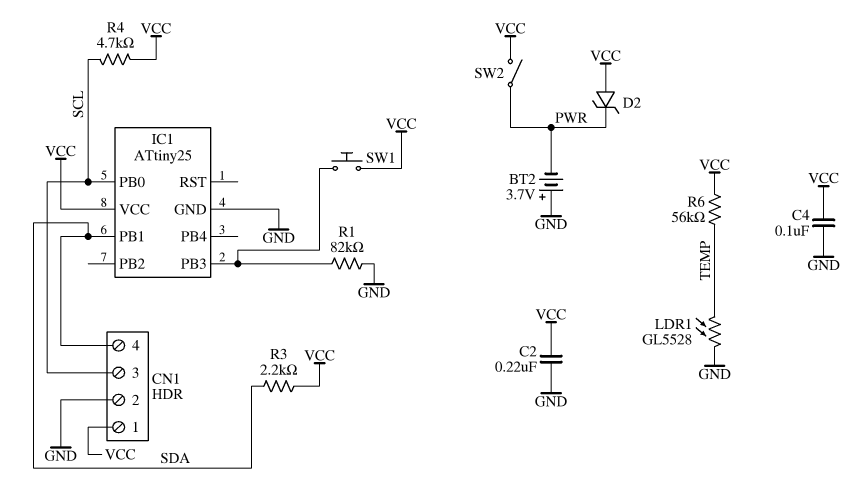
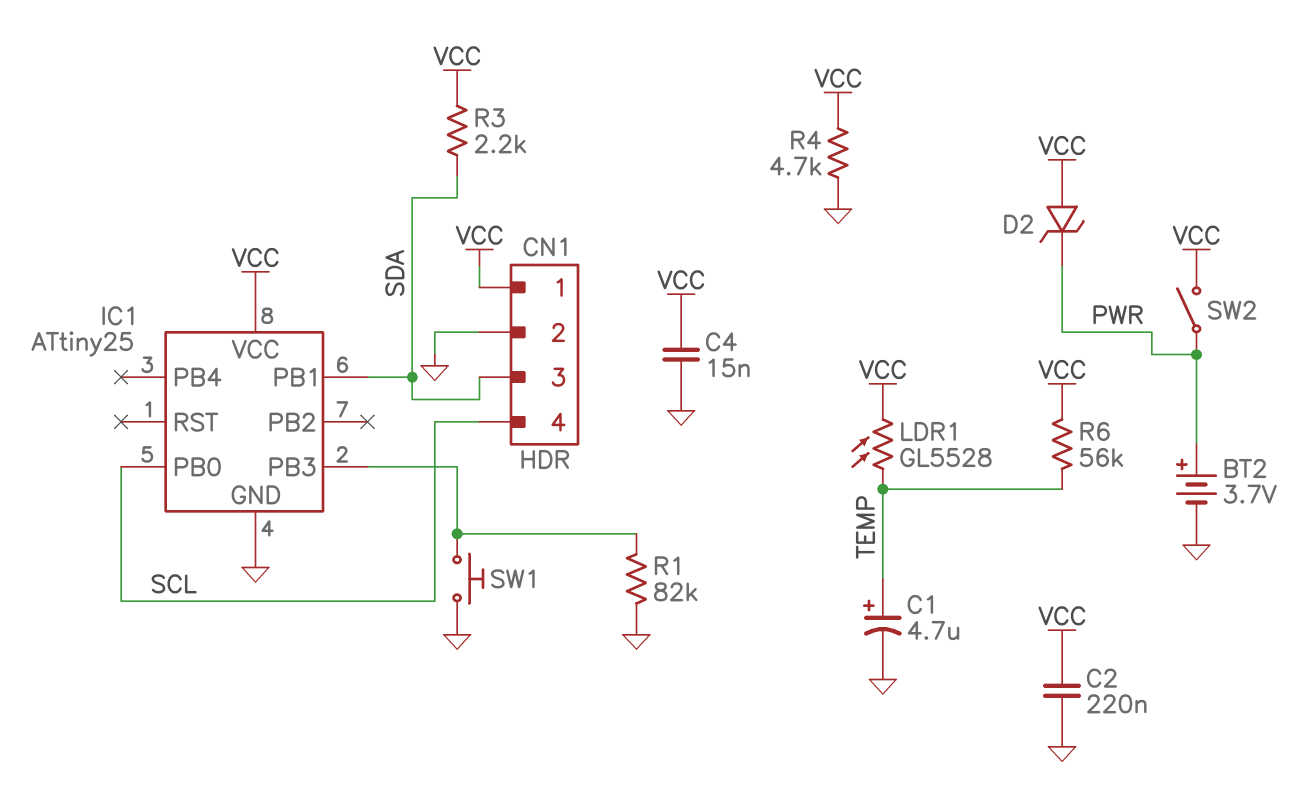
BT2: 3.7V (plus GND, minus PWR) -> 3.7V (plus PWR, minus GND)
C1: none -> 4.7uF (plus TEMP, minus GND)
C4: 100nF (GND, VCC) -> 15nF (GND, VCC)
CN1 pin 3: SCL -> SDA
CN1 pin 4: SDA -> SCL
LDR1: GL5528 (GND, TEMP) -> GL5528 (TEMP, VCC)
R4: 4.7k (SCL, VCC) -> 4.7k (GND, VCC)
SW1: button (IC1/PB3, VCC) -> button (GND, IC1/PB3)

